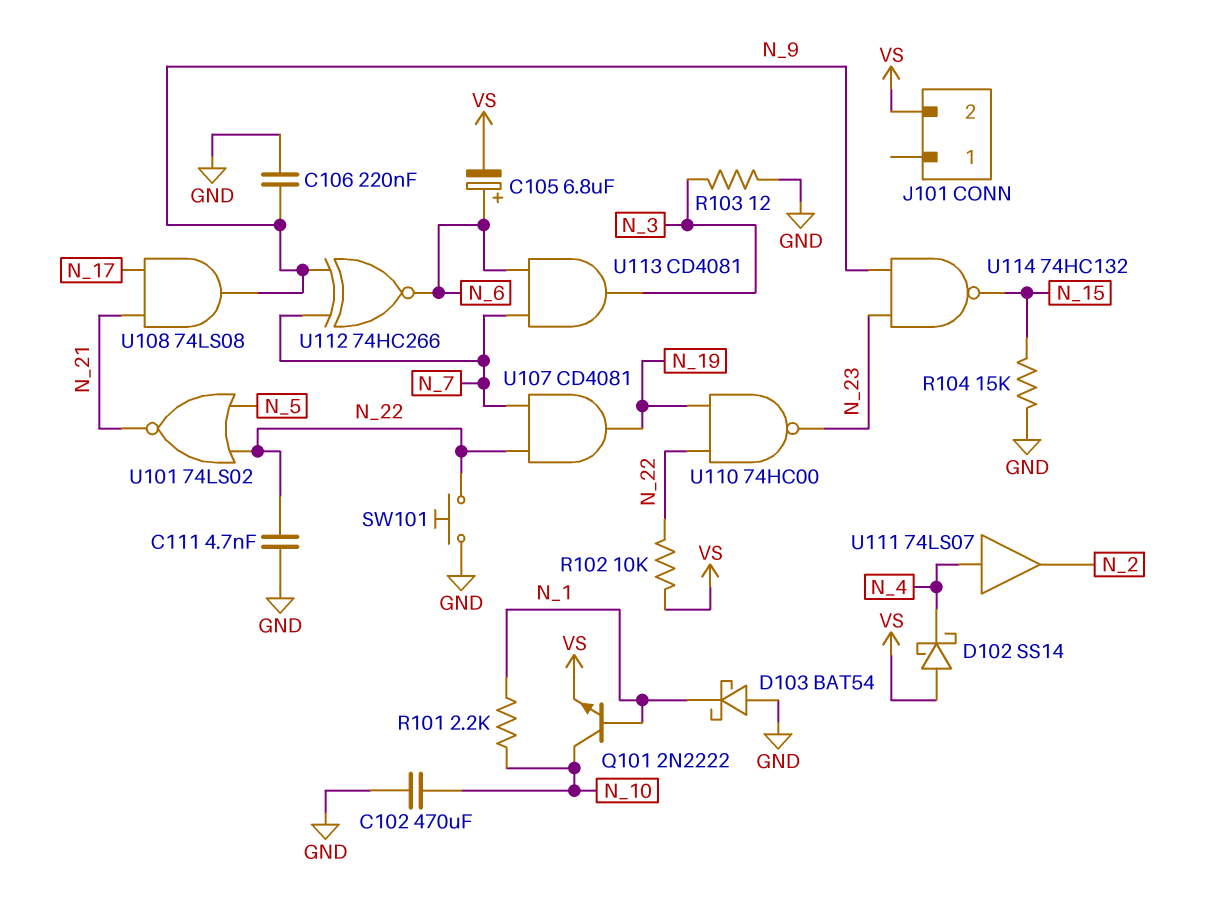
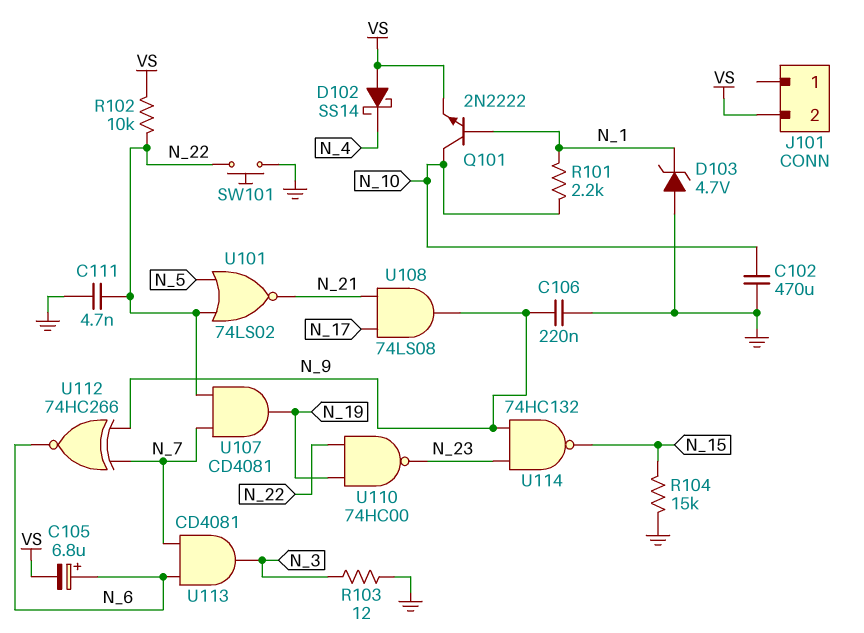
D103: schottky BAT54 (A GND, K N_1) -> zener 4.7V (A GND, K N_1)
U111: buffer 74LS07 (in N_4, out N_2) -> none

